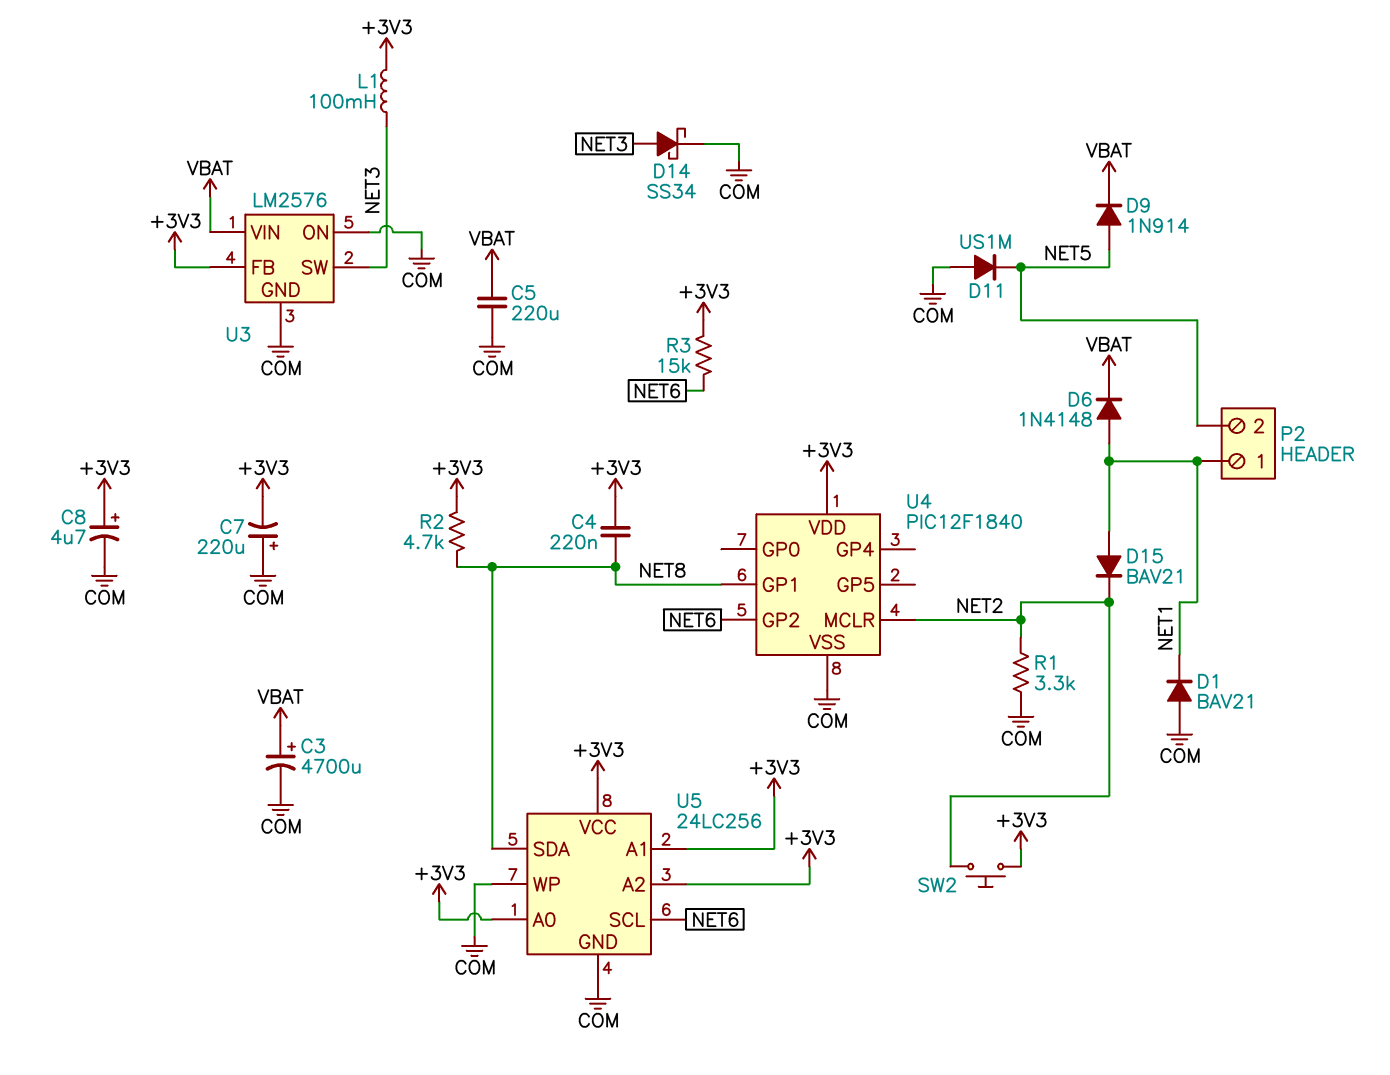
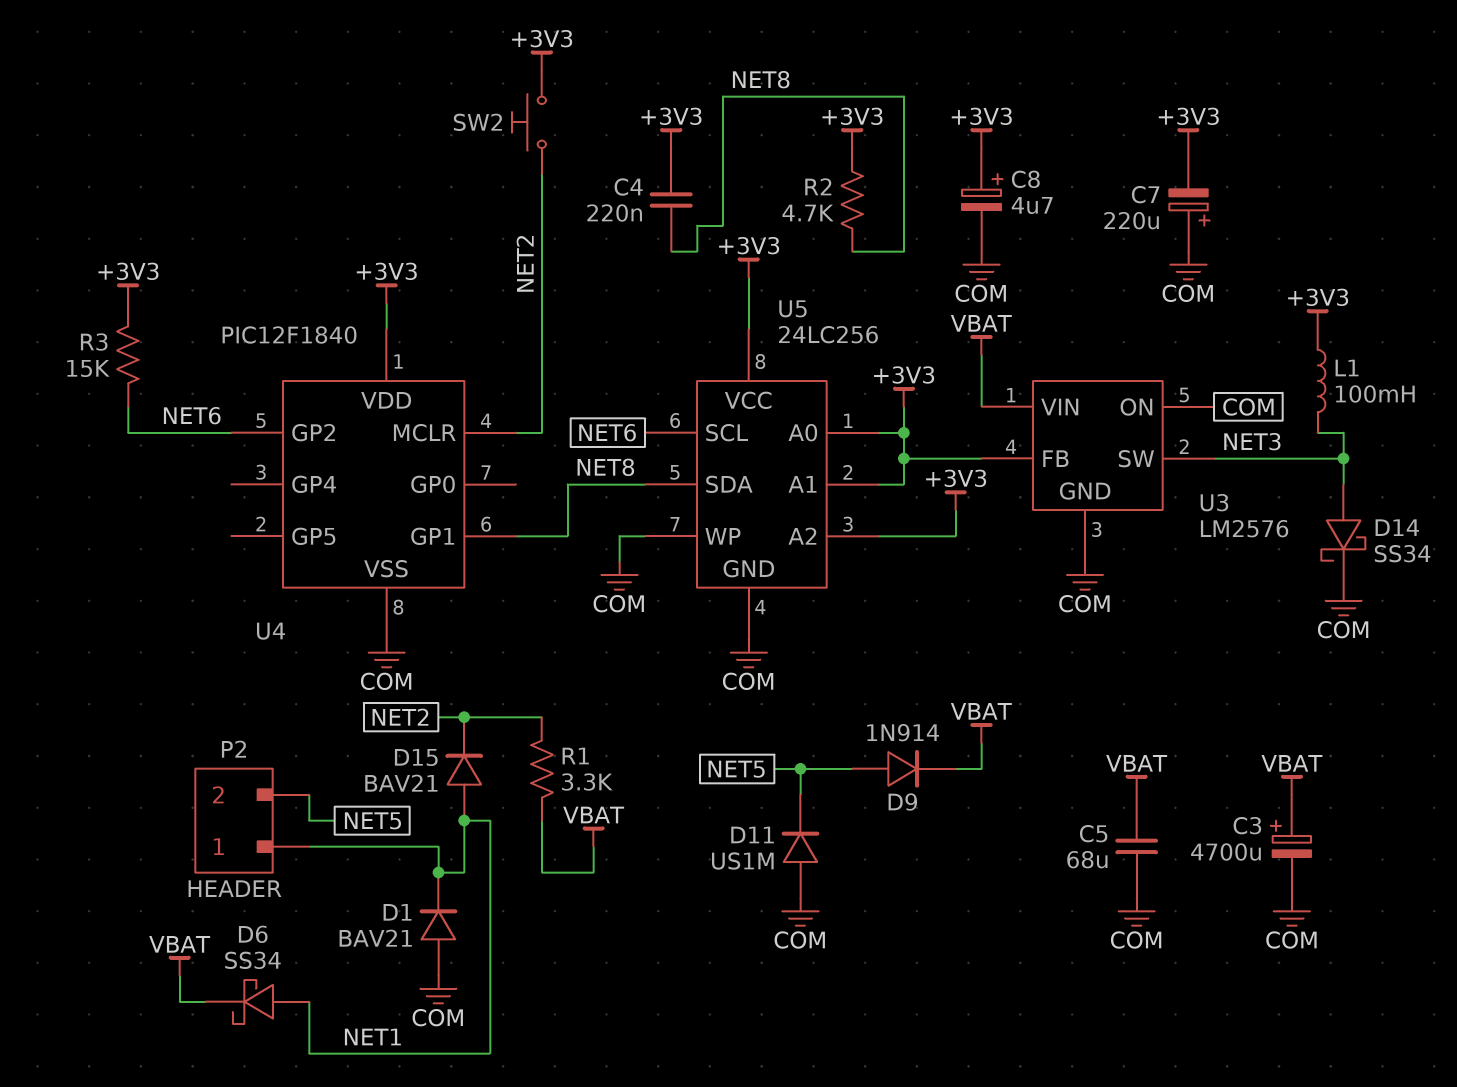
C5: 220uF (COM, VBAT) -> 68uF (COM, VBAT)
D6: diode 1N4148 (A NET1, K VBAT) -> schottky SS34 (A NET1, K VBAT)
R1: 3.3k (COM, NET2) -> 3.3k (NET2, VBAT)

